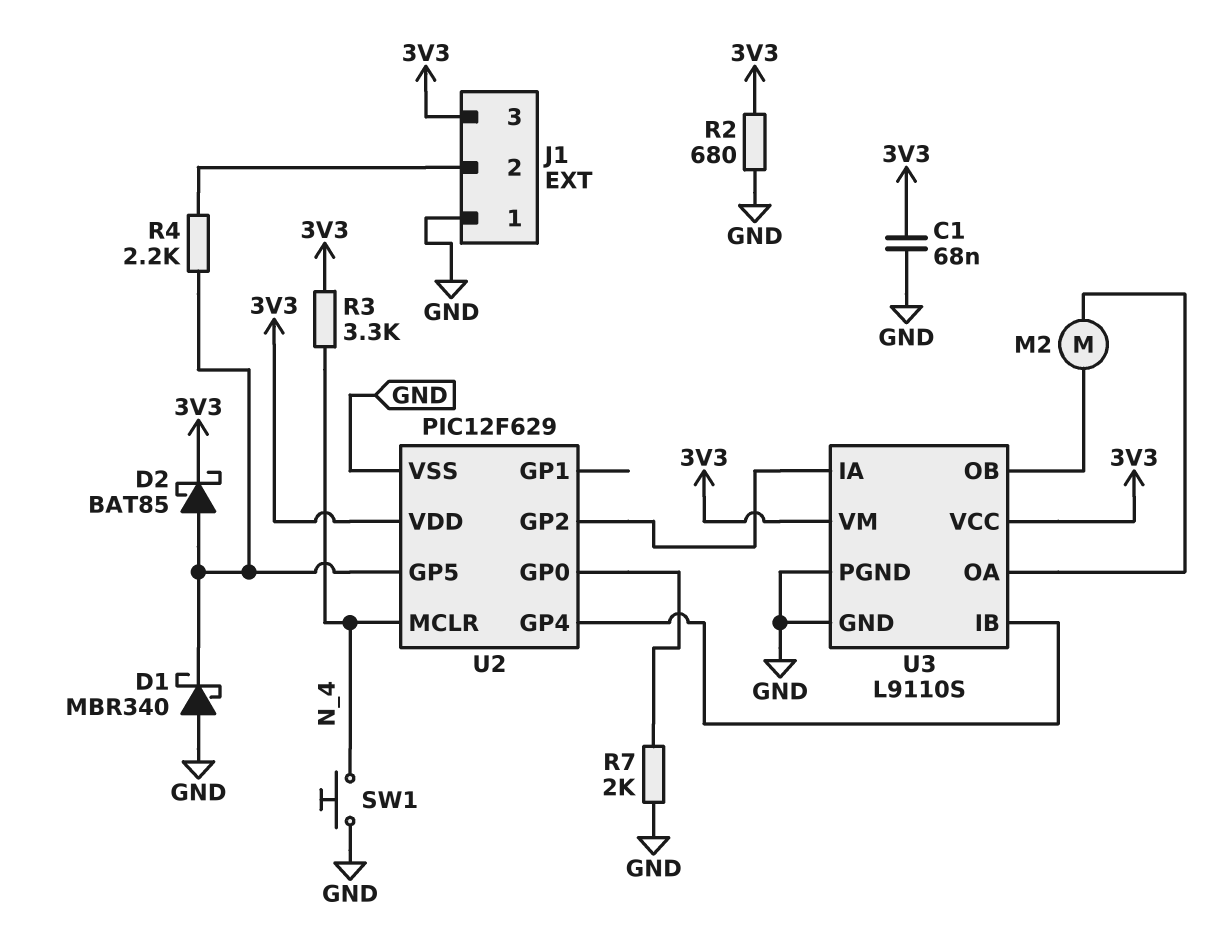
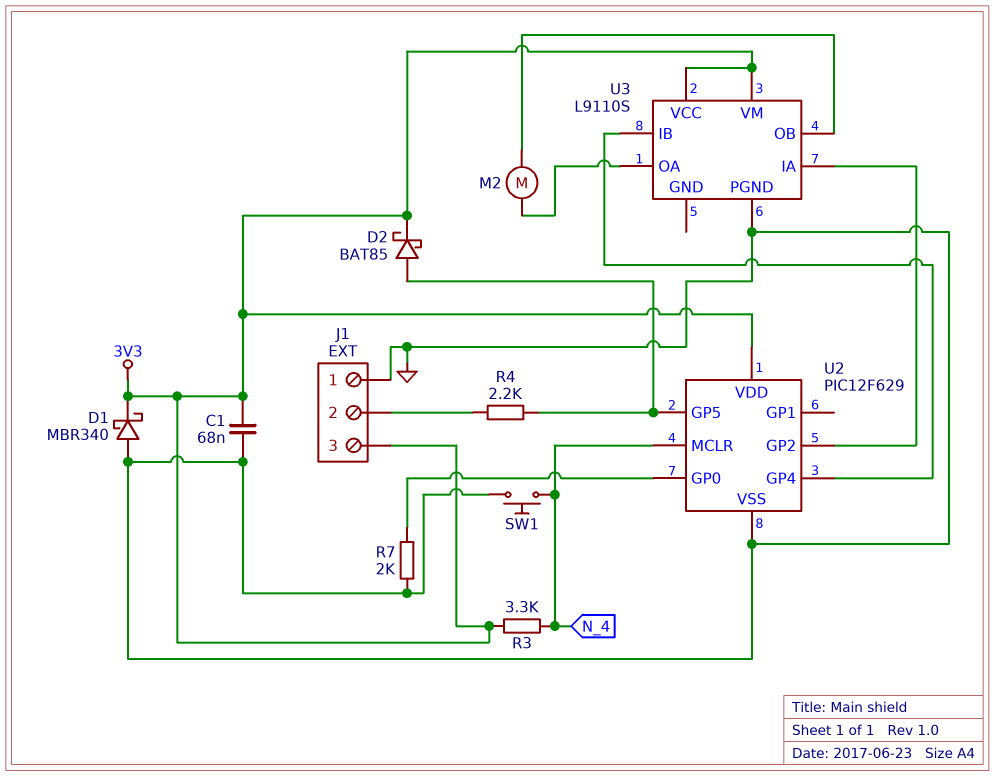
D1: schottky MBR340 (A GND, K U2/GP5) -> schottky MBR340 (A GND, K 3V3)
R2: 680 (3V3, GND) -> none
U3 pin GND: GND -> none

